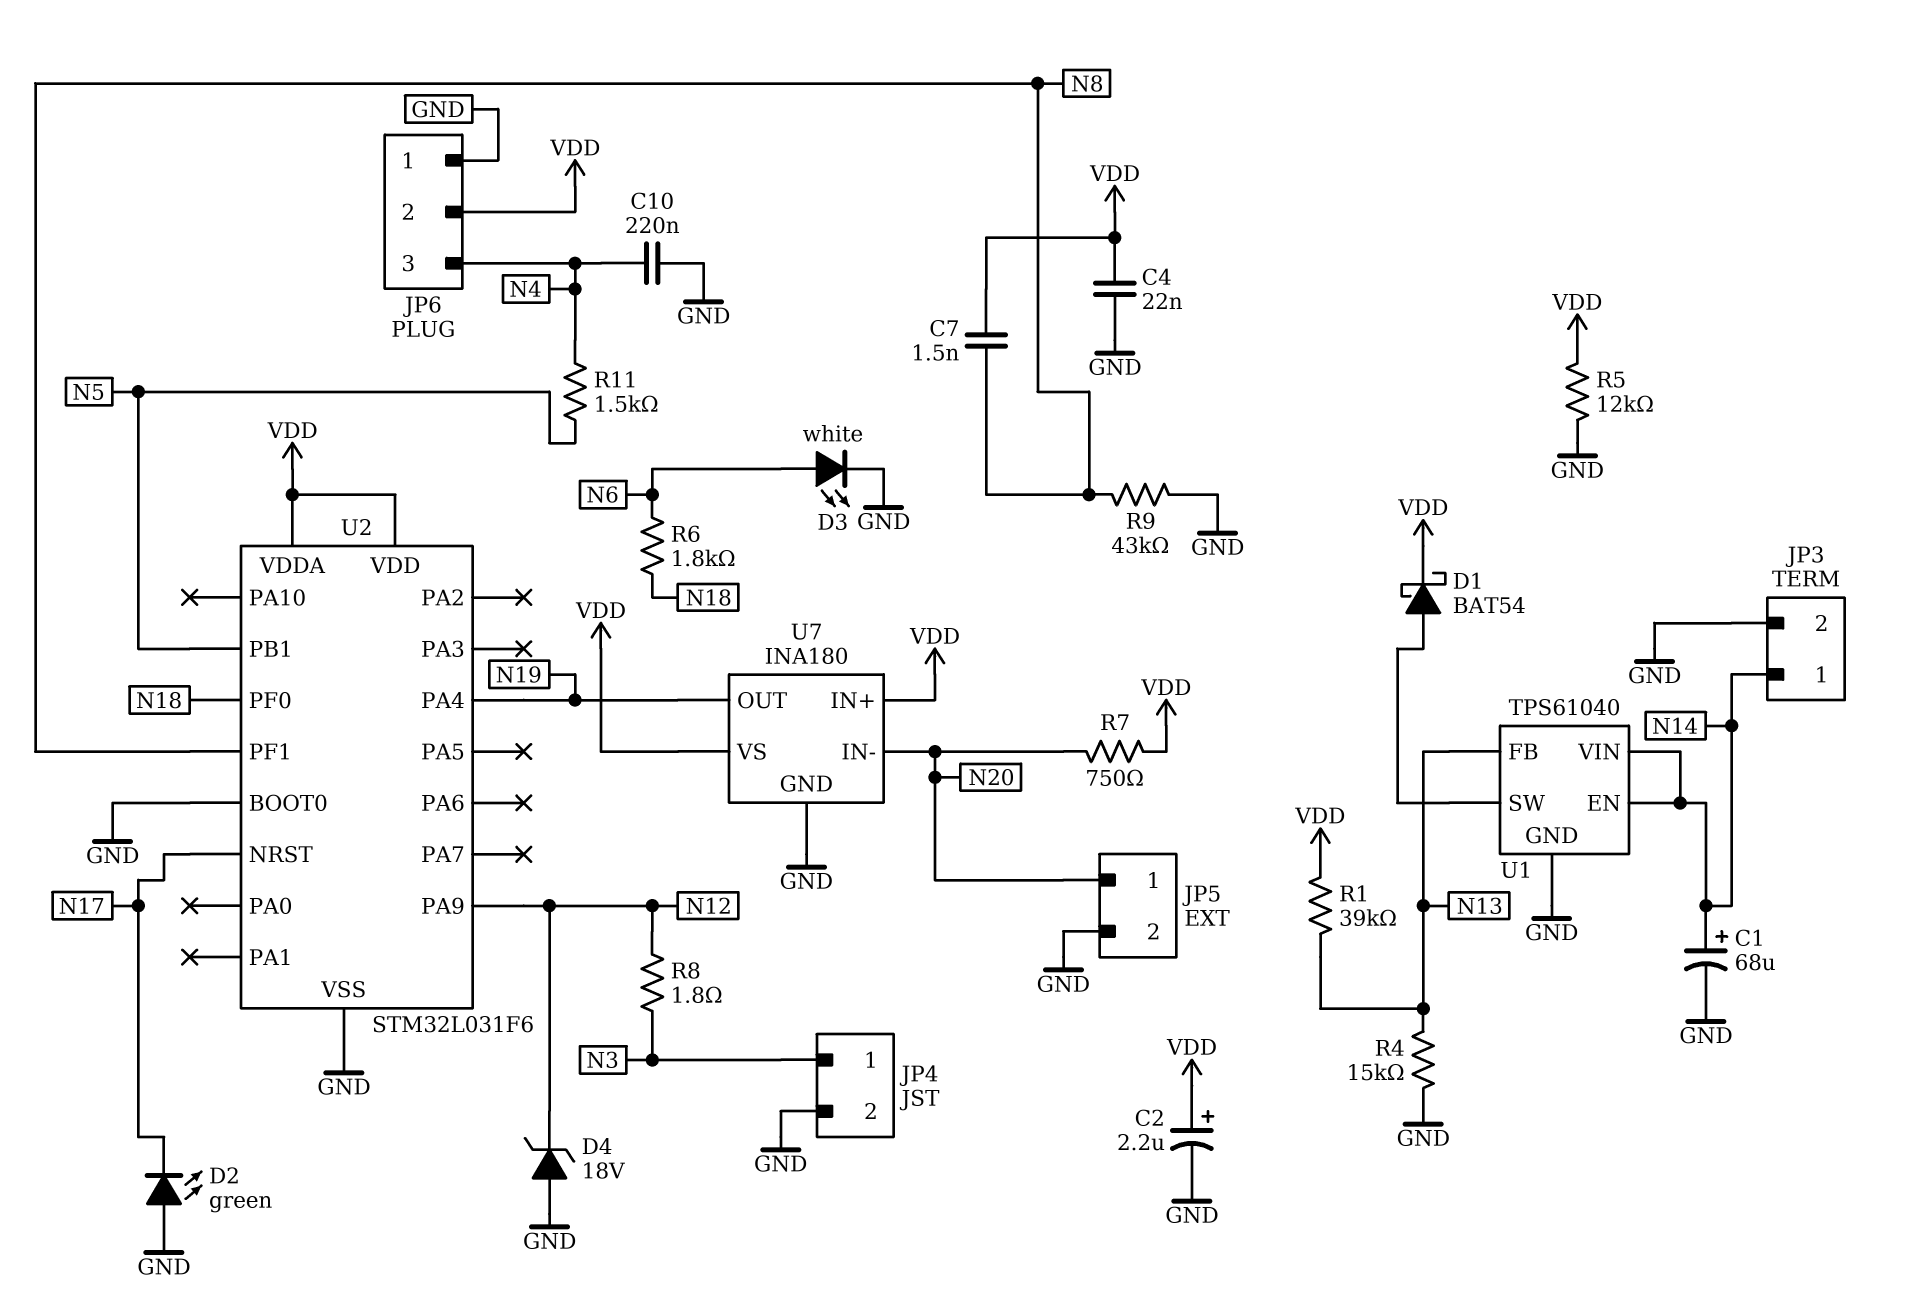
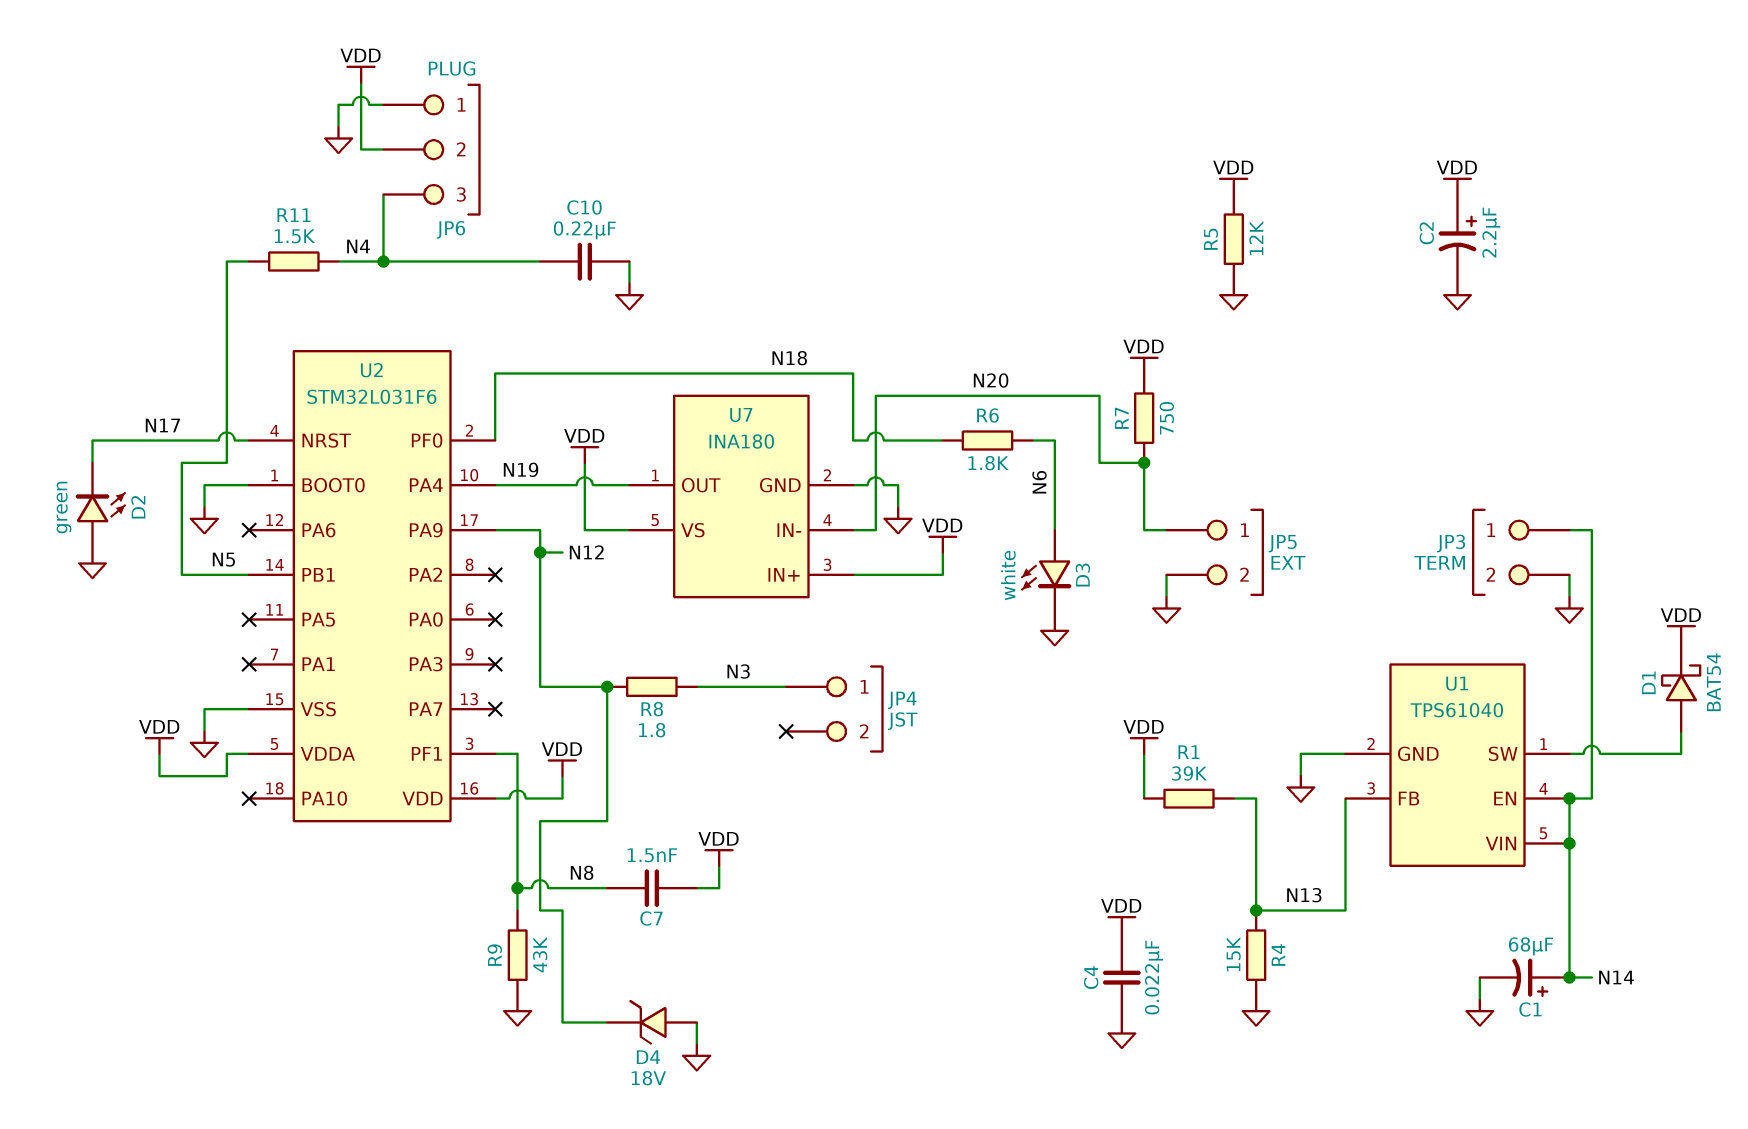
JP4 pin 2: GND -> none

